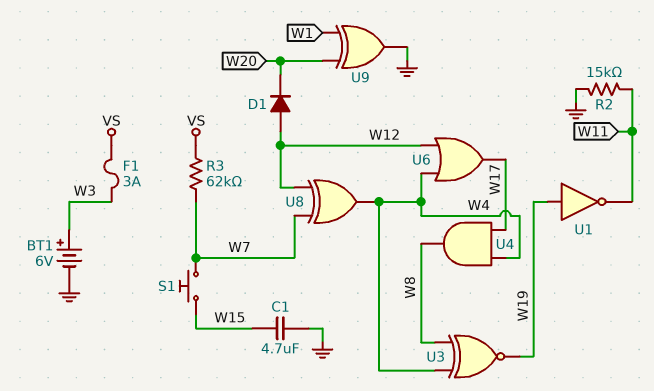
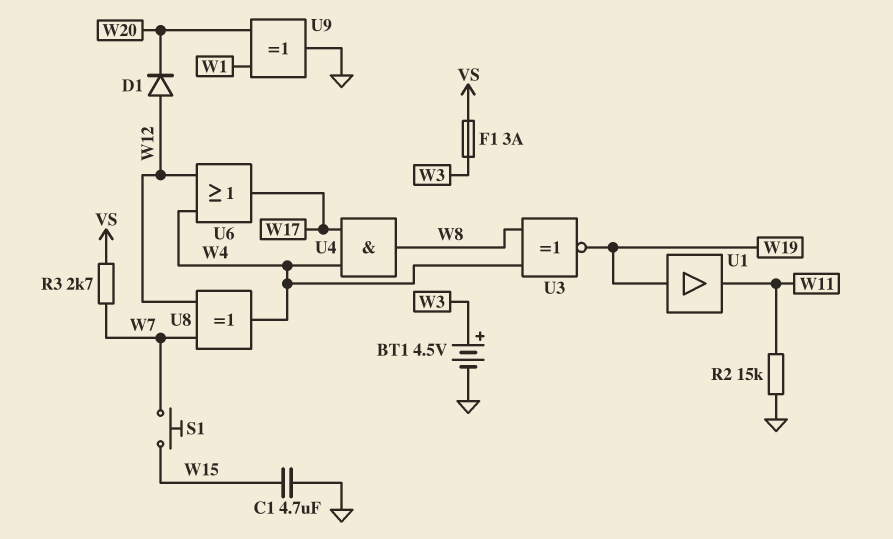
BT1: 6V (plus W3, minus GND) -> 4.5V (plus W3, minus GND)
R3: 62k (VS, W7) -> 2.7k (VS, W7)
U1: NOT (in W19, out W11) -> buffer (in W19, out W11)

